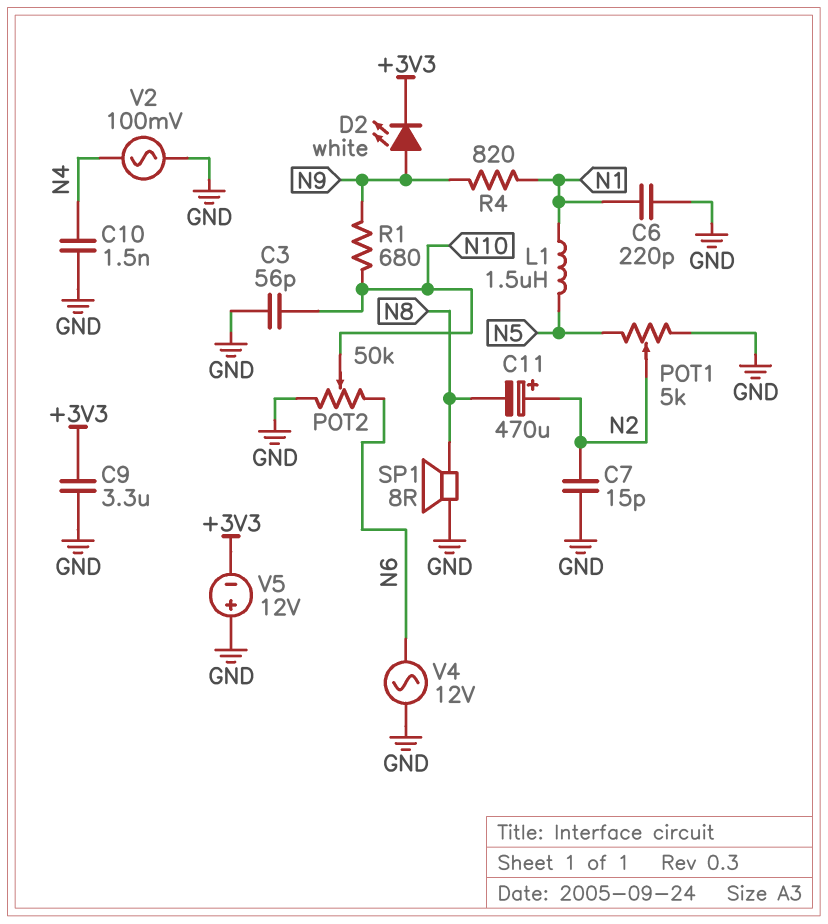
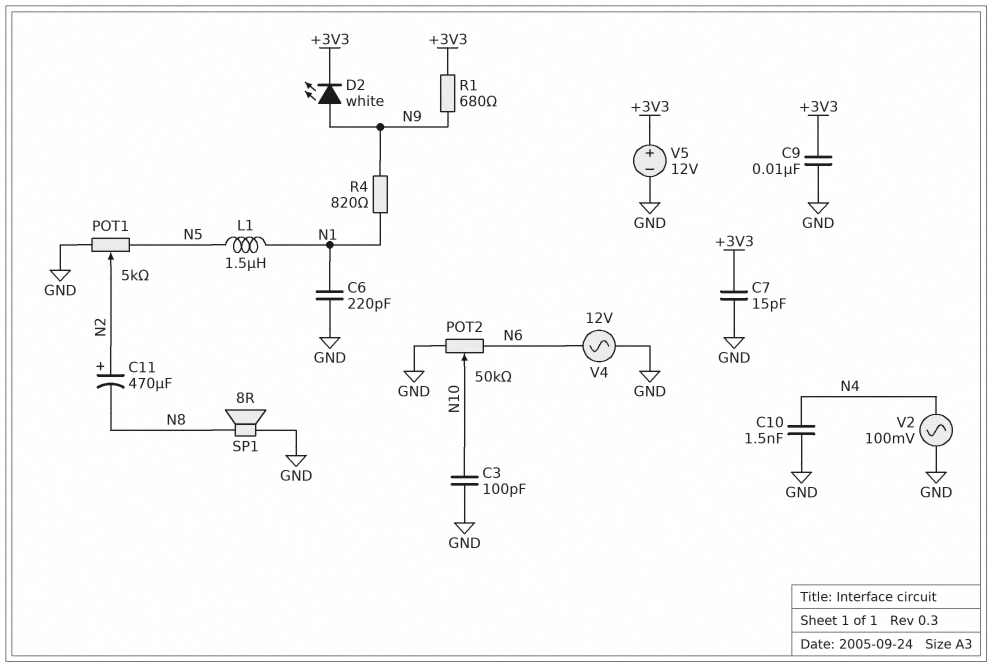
C3: 56pF (GND, N10) -> 100pF (GND, N10)
C7: 15pF (GND, N2) -> 15pF (+3V3, GND)
C9: 3.3uF (+3V3, GND) -> 10nF (+3V3, GND)
R1: 680 (N9, N10) -> 680 (+3V3, N9)
V5: 12V (plus GND, minus +3V3) -> 12V (plus +3V3, minus GND)

